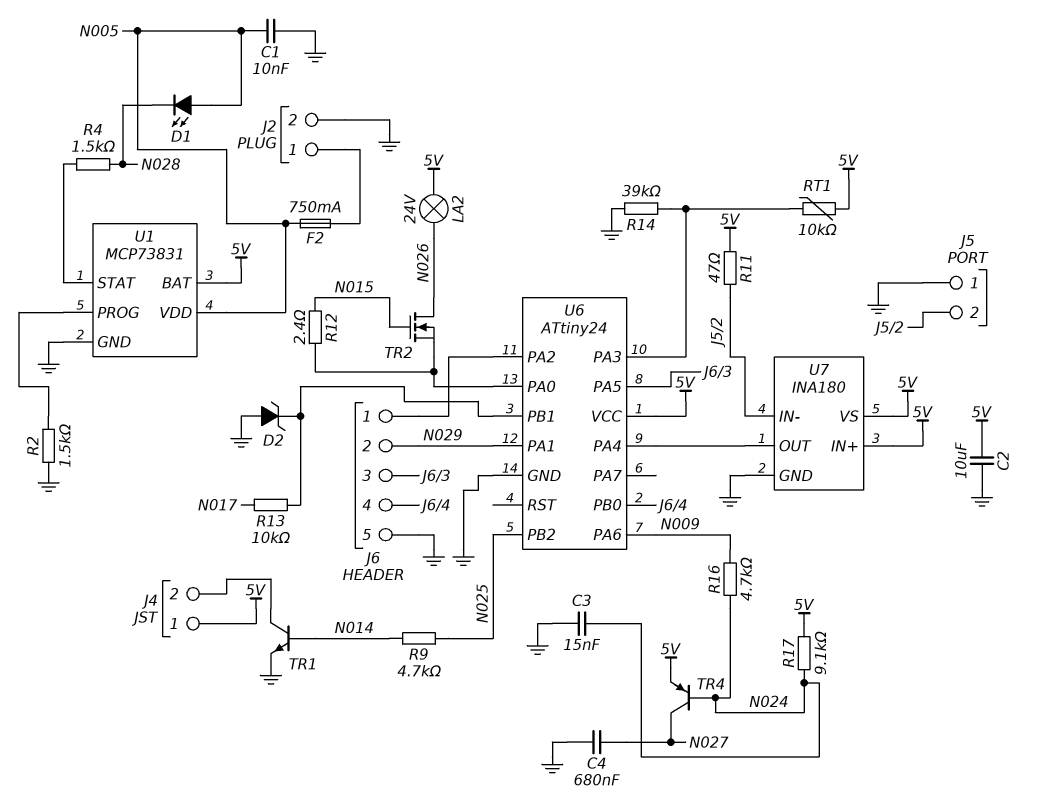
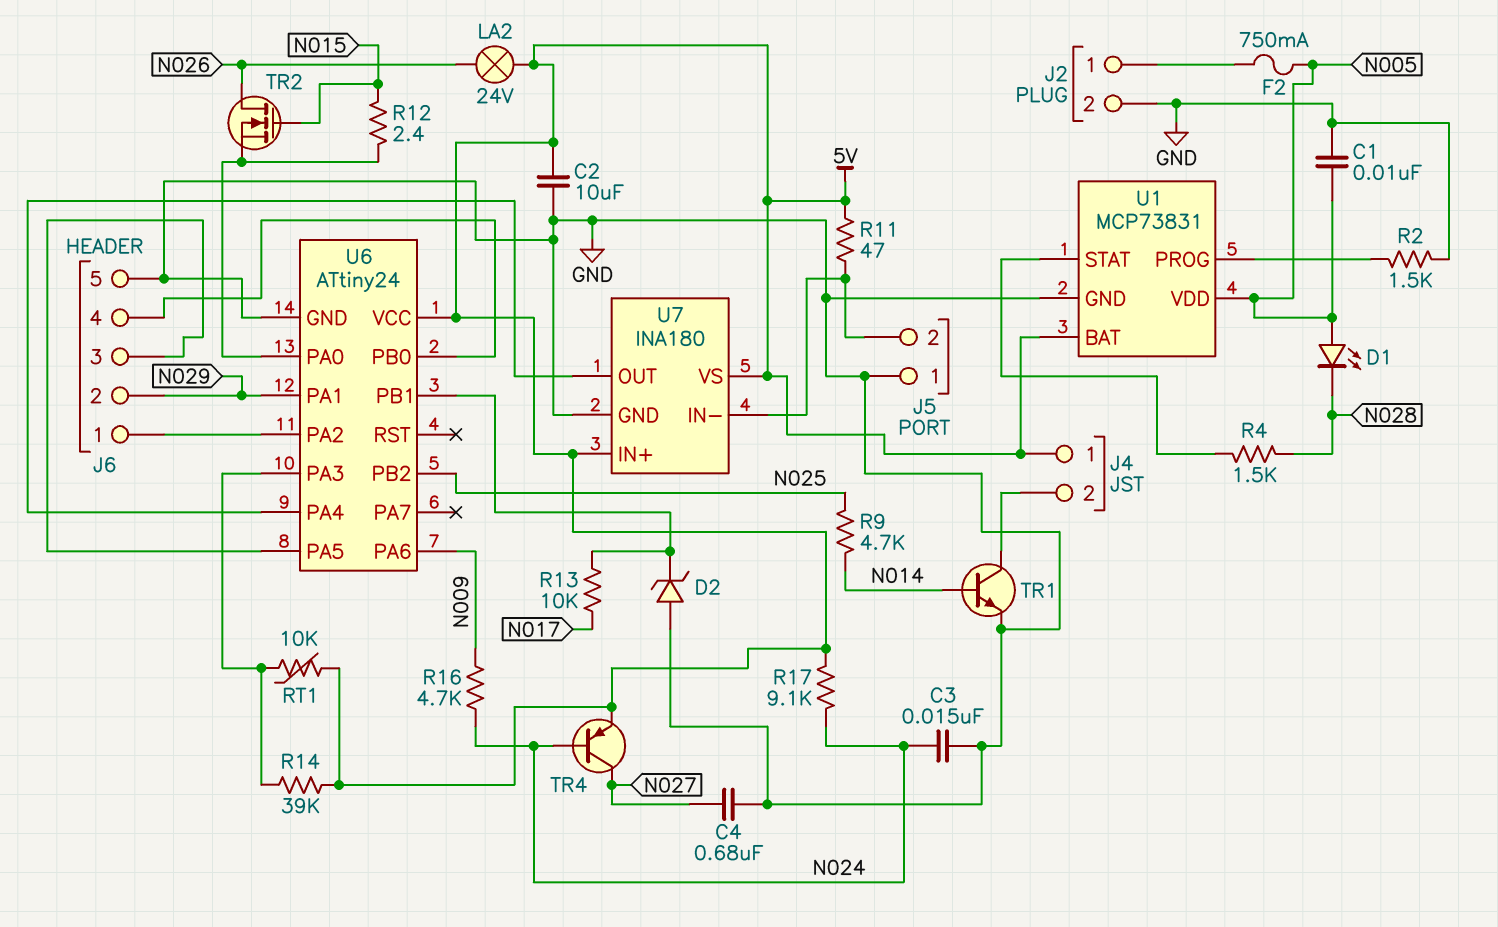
R14: 39k (GND, U6/PA3) -> 39k (5V, U6/PA3)

